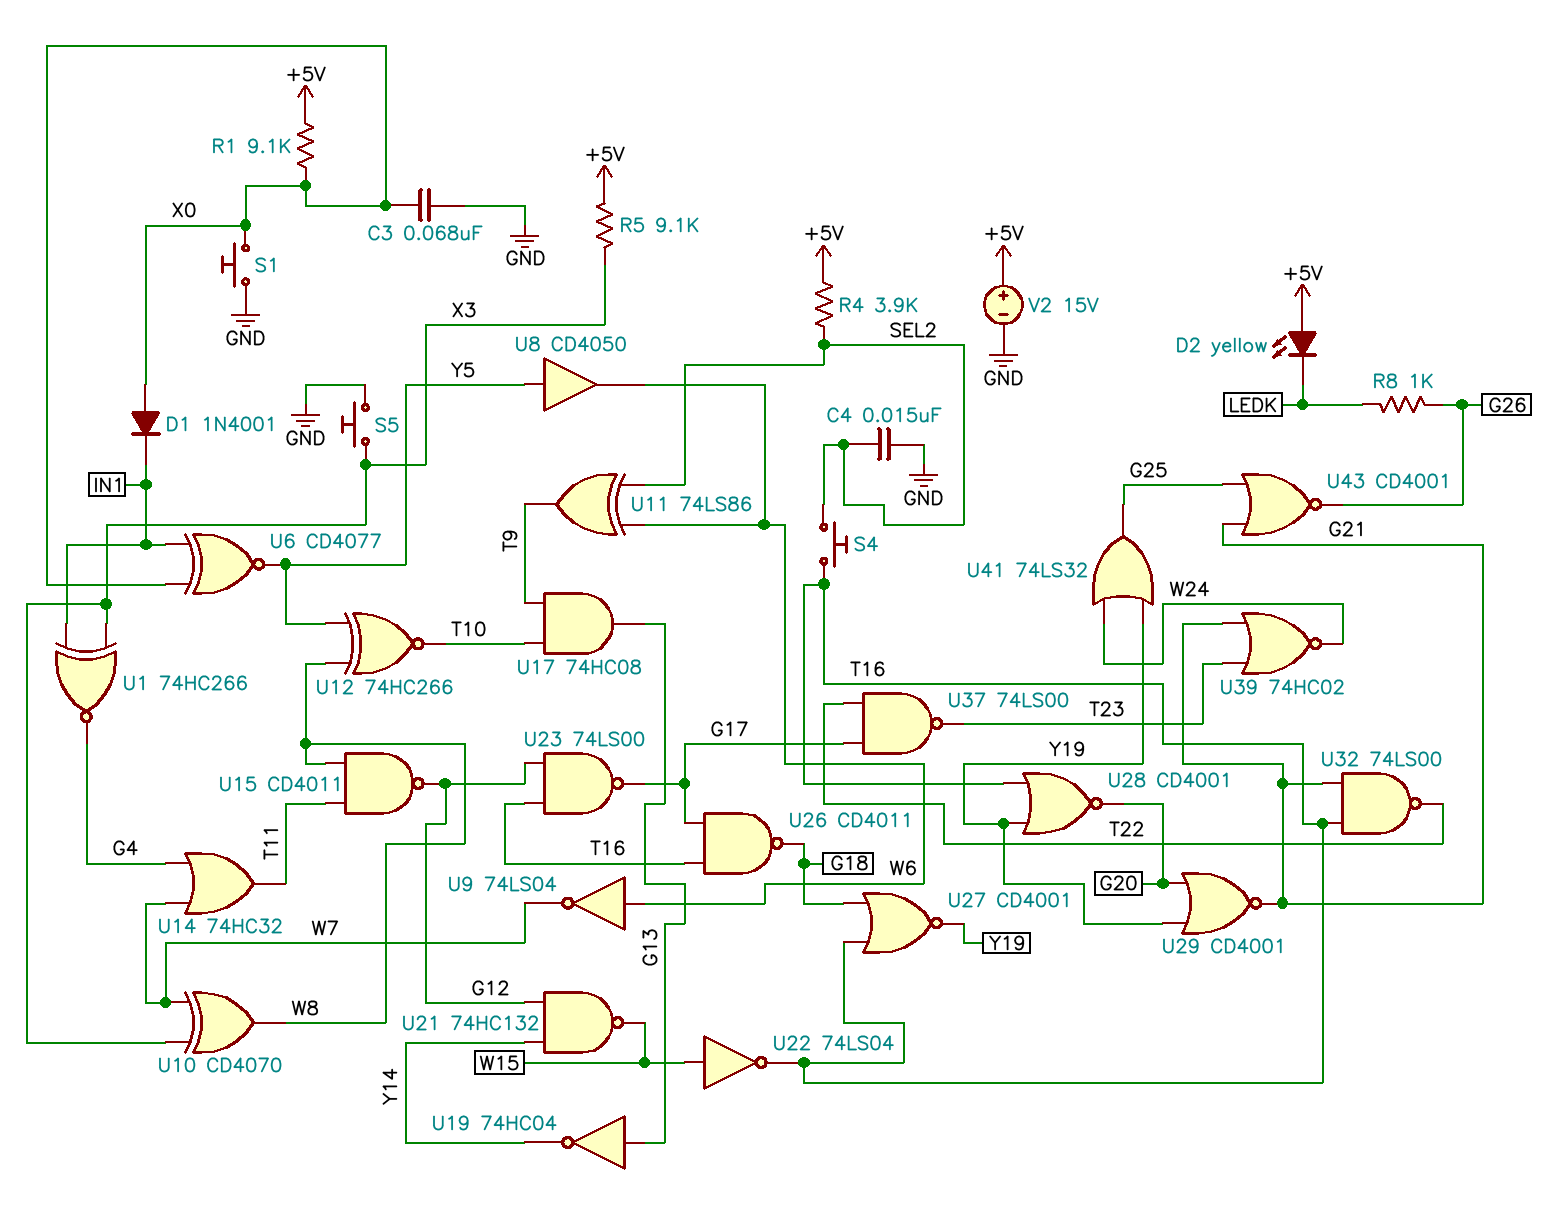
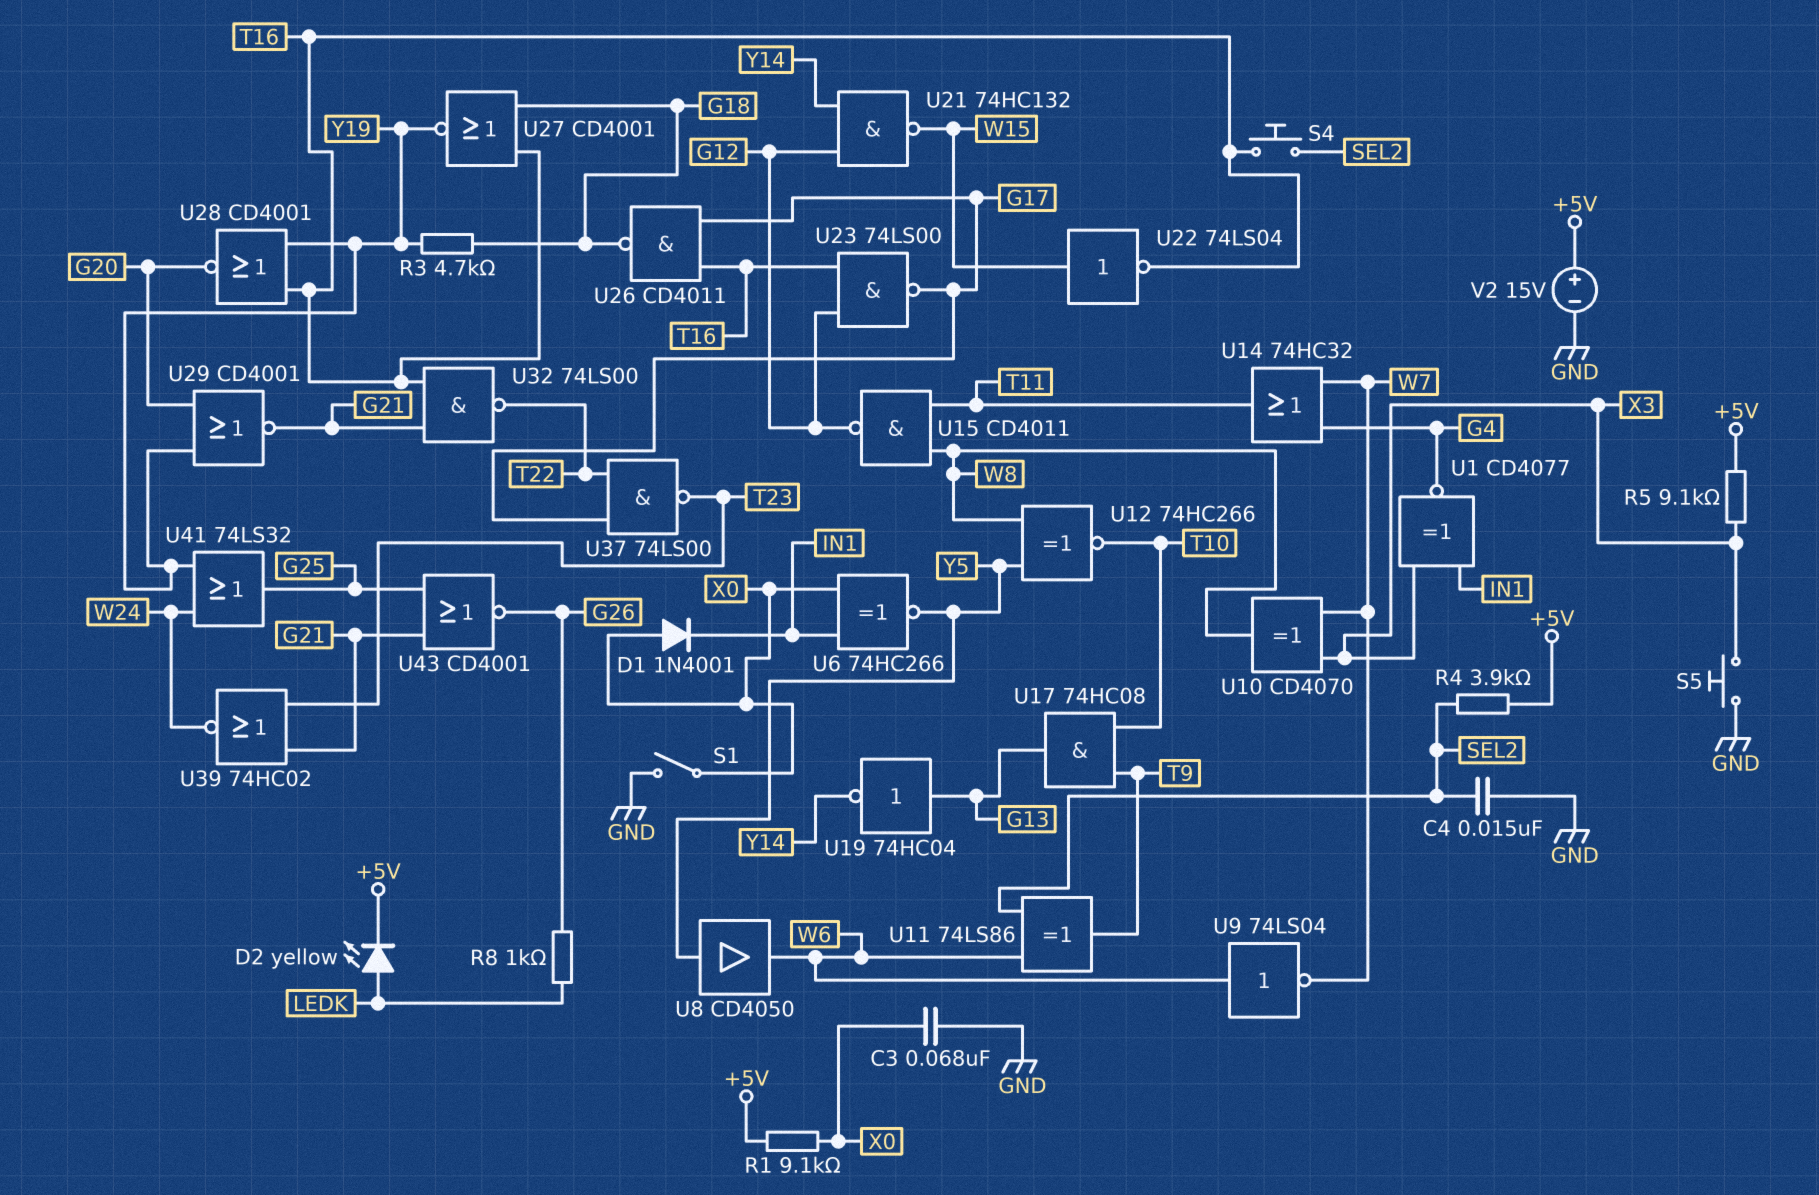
D2: LED yellow (A +5V, K LEDK) -> LED yellow (A LEDK, K +5V)
R3: none -> 4.7k (G18, Y19)
S1: button (GND, X0) -> switch (GND, X0)
U1: XNOR 74HC266 (in IN1, in X3, out G4) -> XNOR CD4077 (in IN1, in X3, out G4)
U6: XNOR CD4077 (in IN1, in X0, out Y5) -> XNOR 74HC266 (in IN1, in X0, out Y5)

